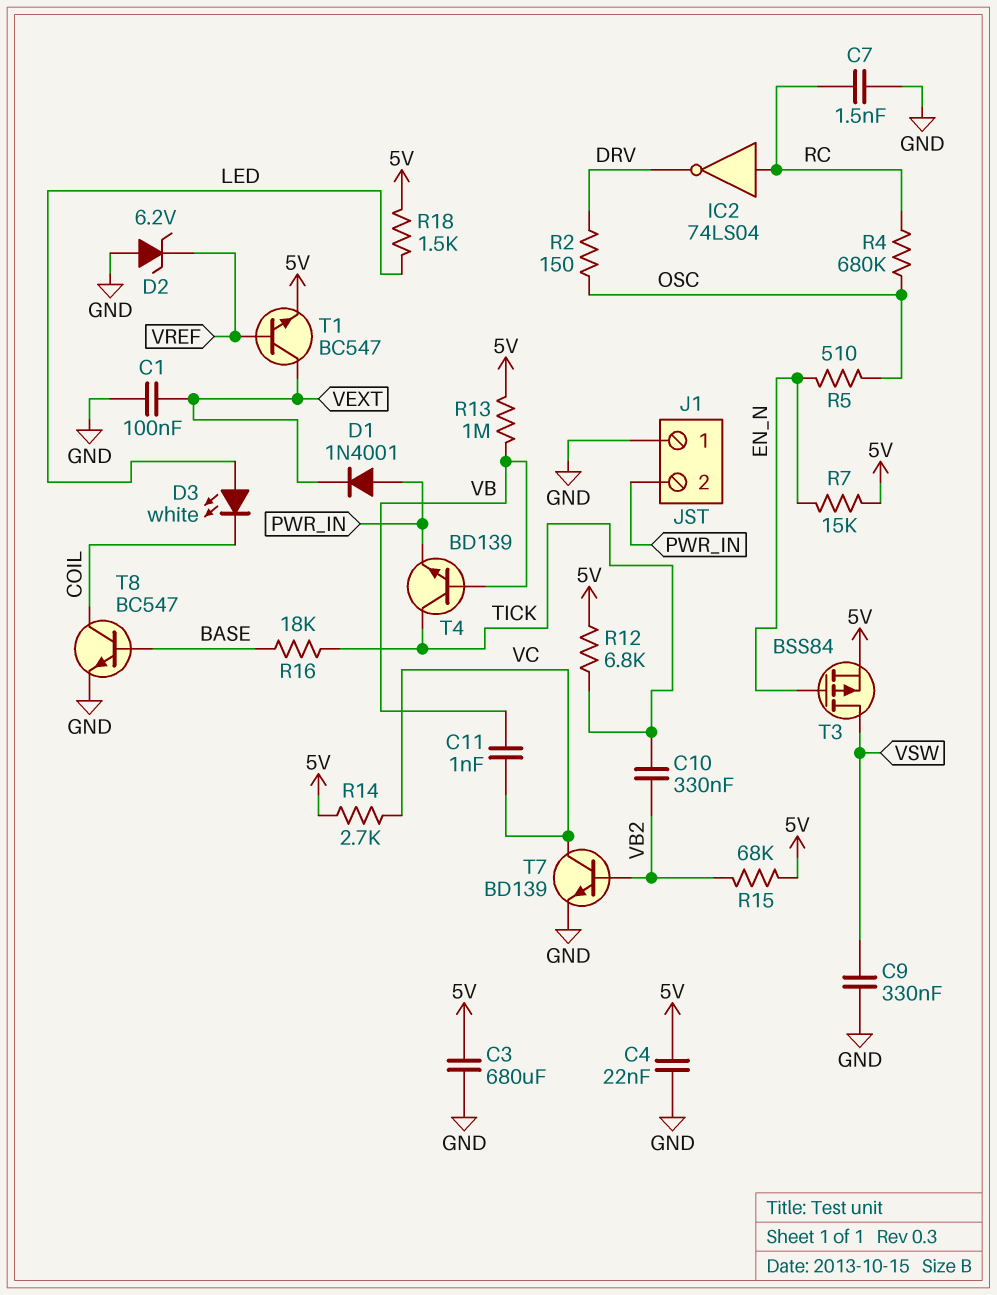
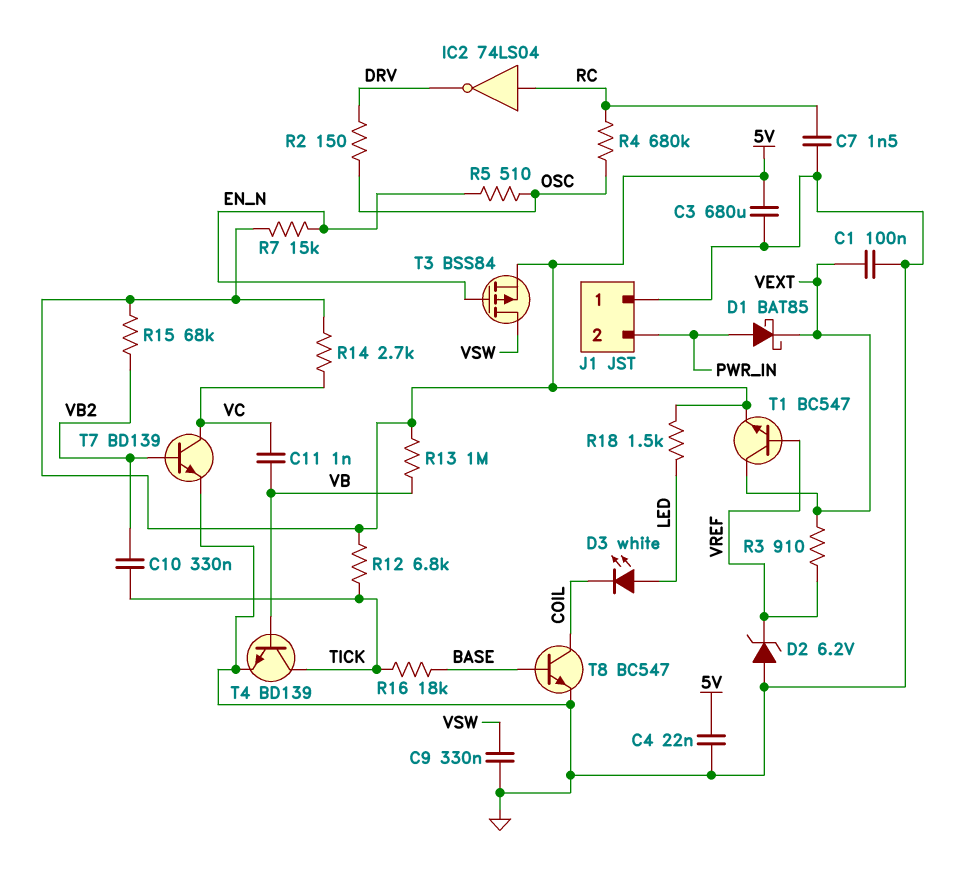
D1: diode 1N4001 (A PWR_IN, K VEXT) -> schottky BAT85 (A PWR_IN, K VEXT)
R3: none -> 910 (VEXT, VREF)
T4: NPN BD139 (B VB, C TICK, E PWR_IN) -> NPN BD139 (B VB, C TICK, E GND)

